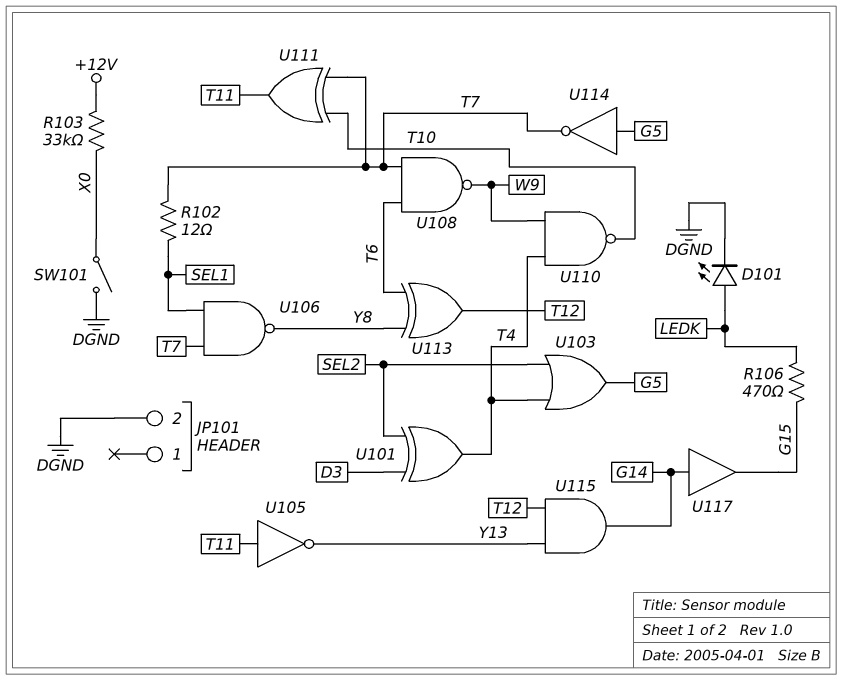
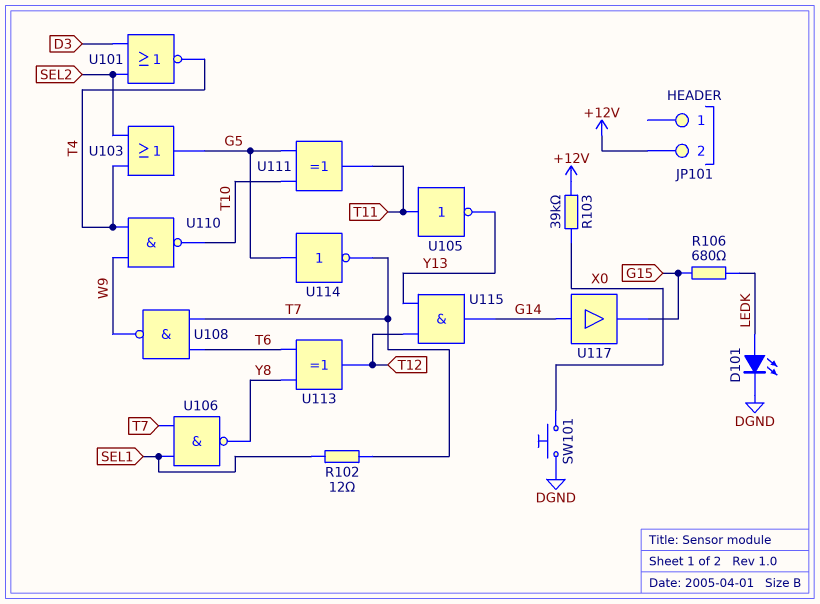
JP101 pin 2: DGND -> +12V
R103: 33k (+12V, X0) -> 39k (+12V, X0)
R106: 470 (G15, LEDK) -> 680 (G15, LEDK)
SW101: switch (DGND, X0) -> button (DGND, X0)
U101: XOR (in D3, in SEL2, out T4) -> NOR (in D3, in SEL2, out T4)
U111: XOR (in T7, in T10, out T11) -> XOR (in G5, in T10, out T11)

